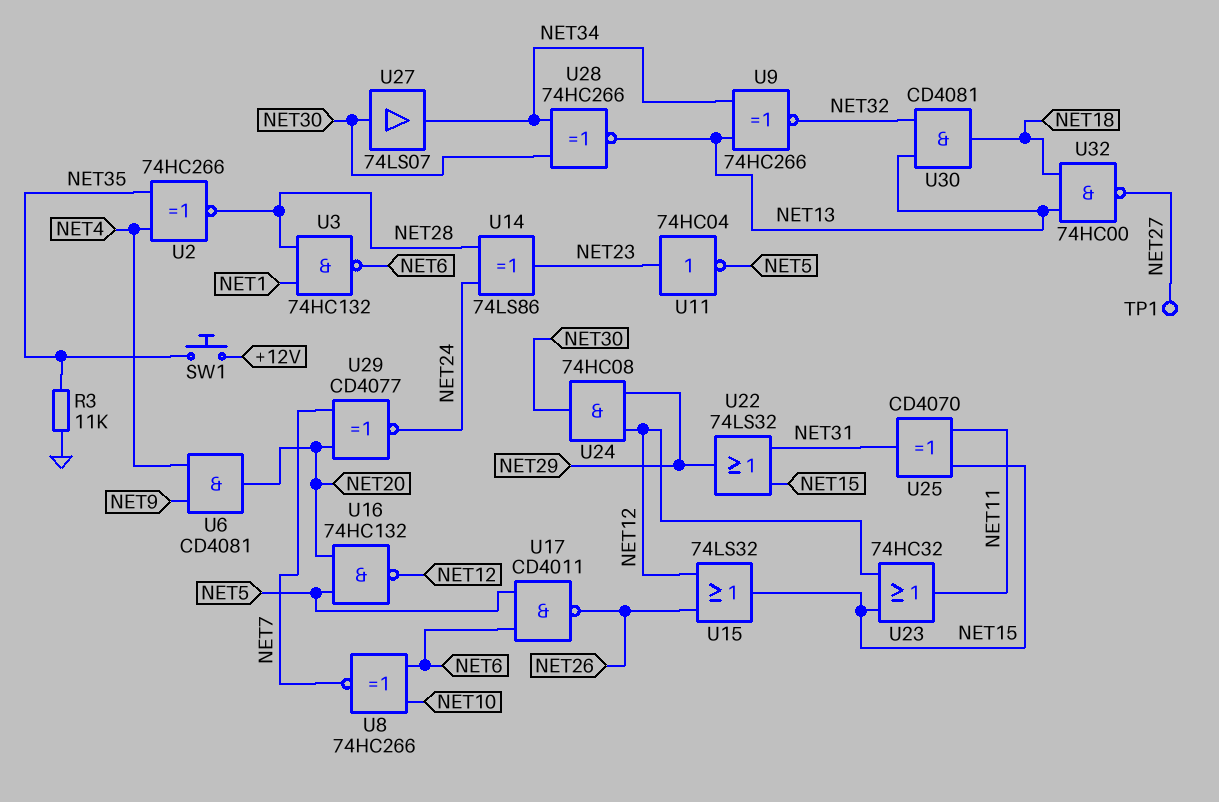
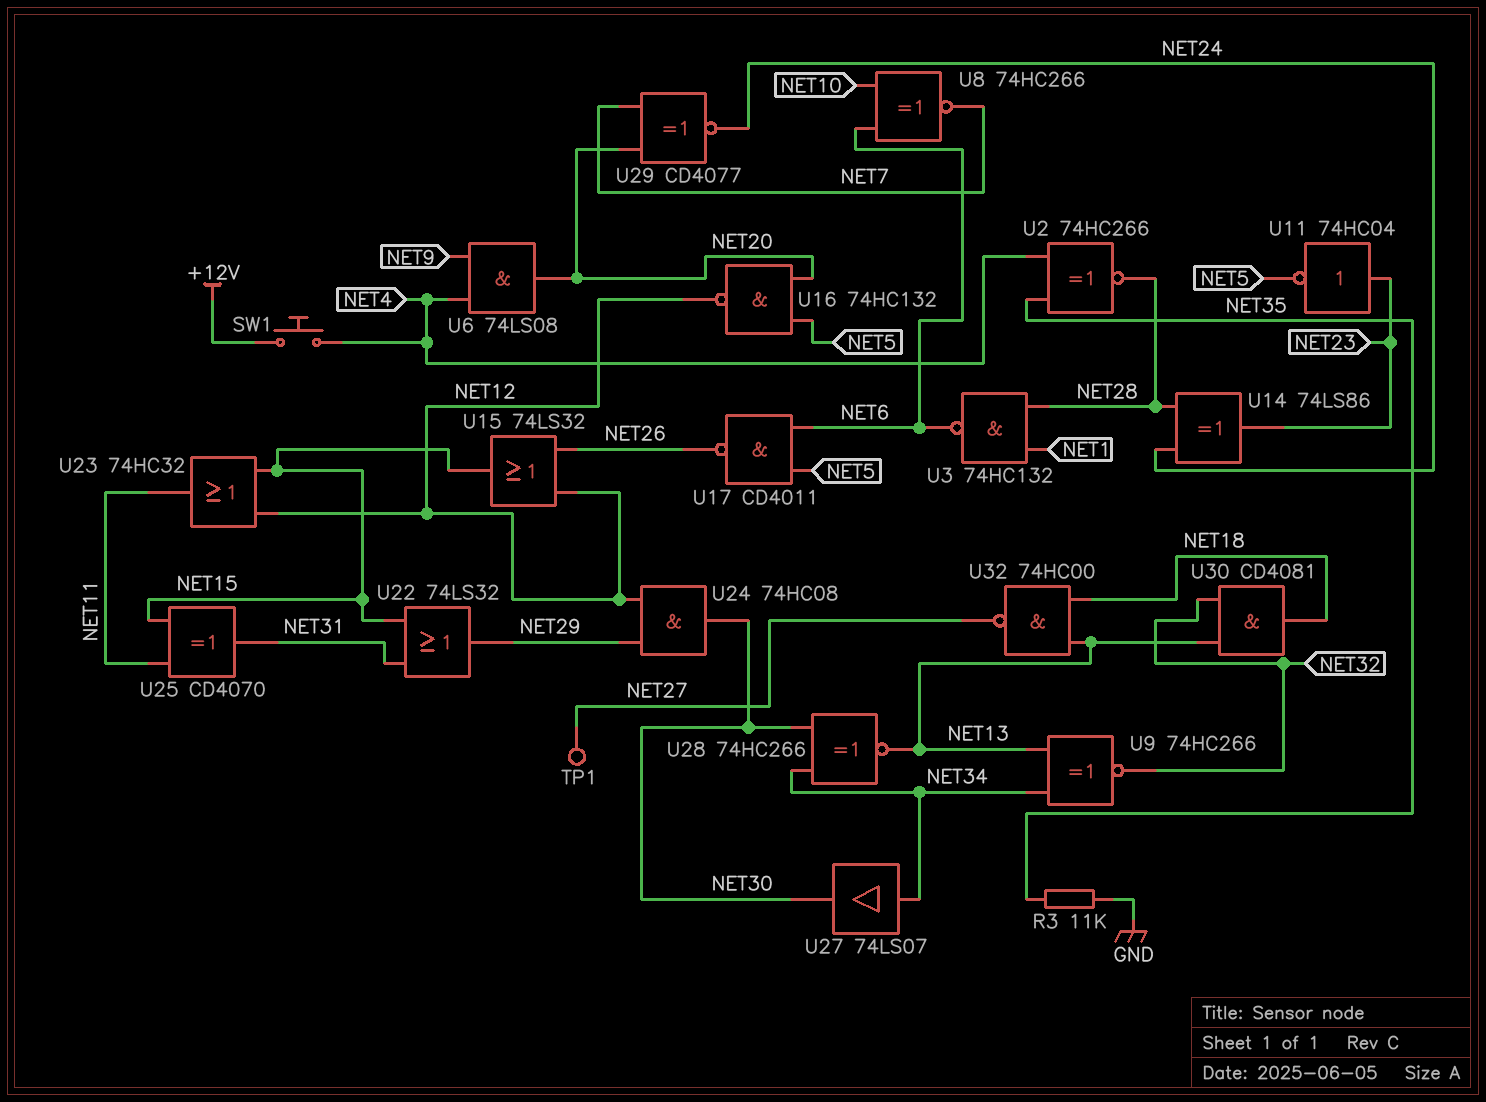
SW1: button (+12V, NET35) -> button (+12V, NET4)
U6: AND CD4081 (in NET4, in NET9, out NET20) -> AND 74LS08 (in NET4, in NET9, out NET20)
U27: buffer 74LS07 (in NET30, out NET34) -> buffer 74LS07 (in NET34, out NET30)

